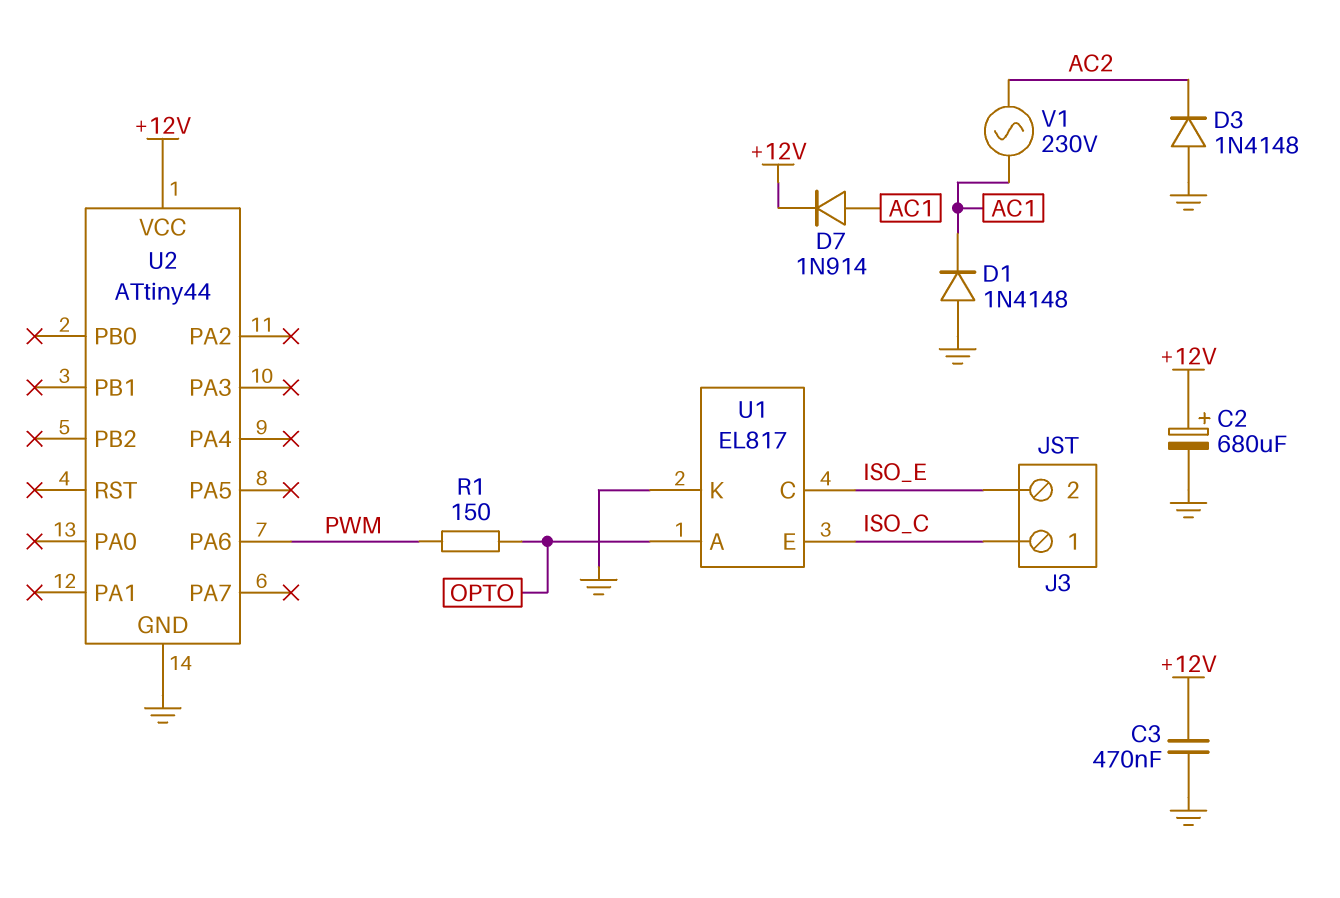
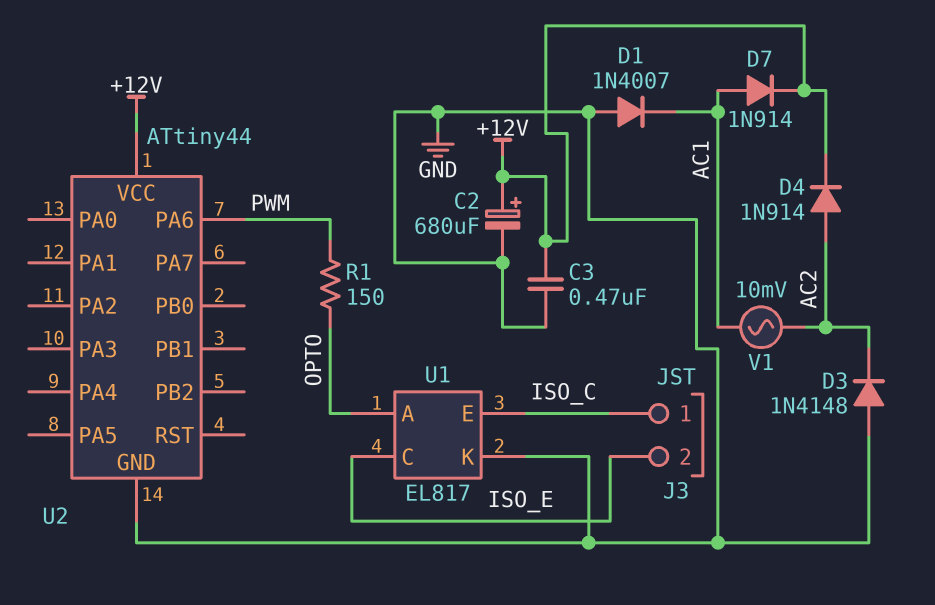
D1: diode 1N4148 (A GND, K AC1) -> diode 1N4007 (A GND, K AC1)
D4: none -> diode 1N914 (A AC2, K +12V)
V1: AC 230V (AC1, AC2) -> AC 10mV (AC1, AC2)

